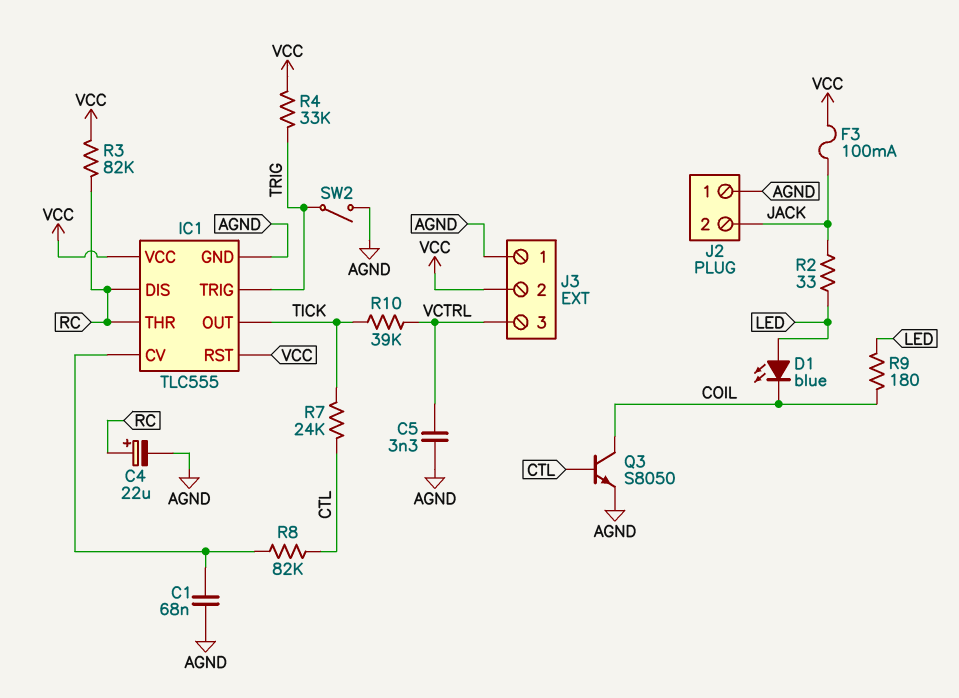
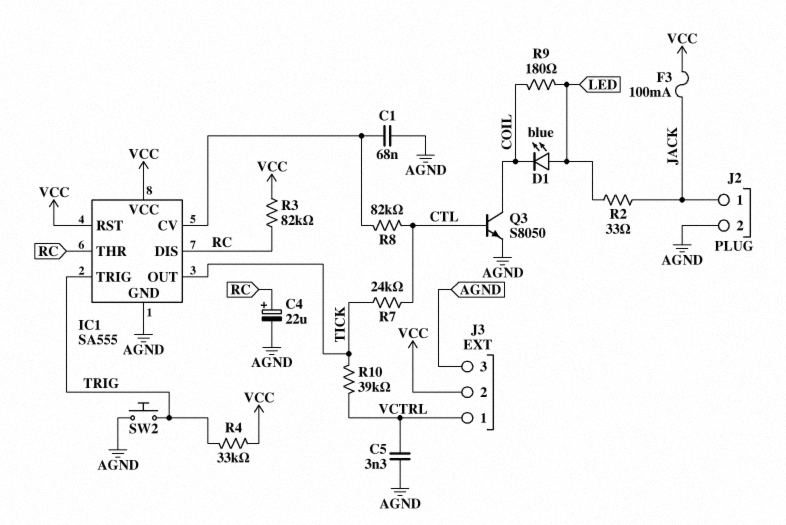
IC1: TLC555 -> SA555
J2 pin 1: AGND -> JACK
J2 pin 2: JACK -> AGND
J3 pin 1: AGND -> VCTRL
J3 pin 3: VCTRL -> AGND
SW2: switch (AGND, TRIG) -> button (AGND, TRIG)

